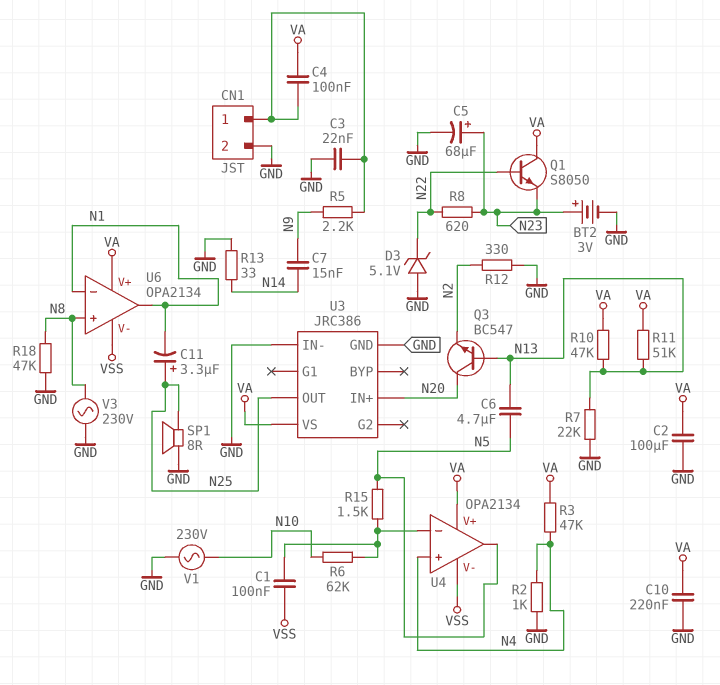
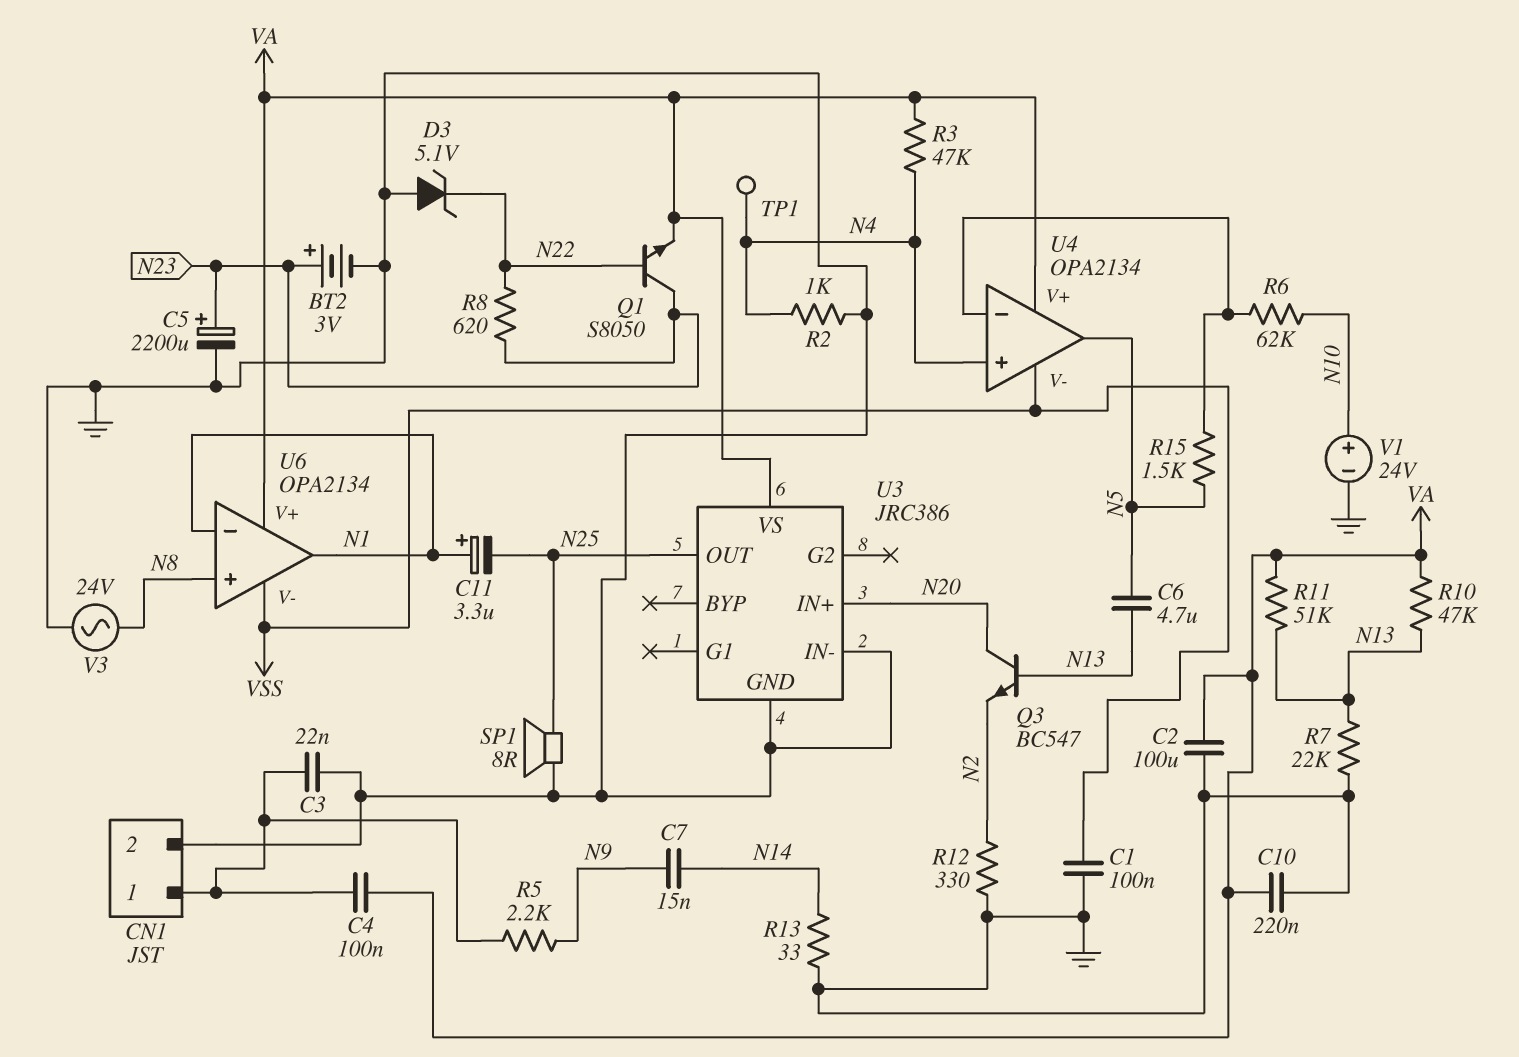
C1: 100nF (U4/in-, VSS) -> 100nF (GND, VSS)
C5: 68uF (plus N23, minus GND) -> 2200uF (plus N23, minus GND)
C11: 3.3uF (plus N25, minus N1) -> 3.3uF (plus N1, minus N25)
Q1: NPN S8050 (B N22, C VA, E N23) -> NPN S8050 (B N22, C N23, E VA)
R18: 47k (GND, N8) -> none
TP1: none -> test point (N4)
V1: AC 230V (GND, N10) -> 24V (plus N10, minus GND)
V3: AC 230V (GND, N8) -> AC 24V (GND, N8)

